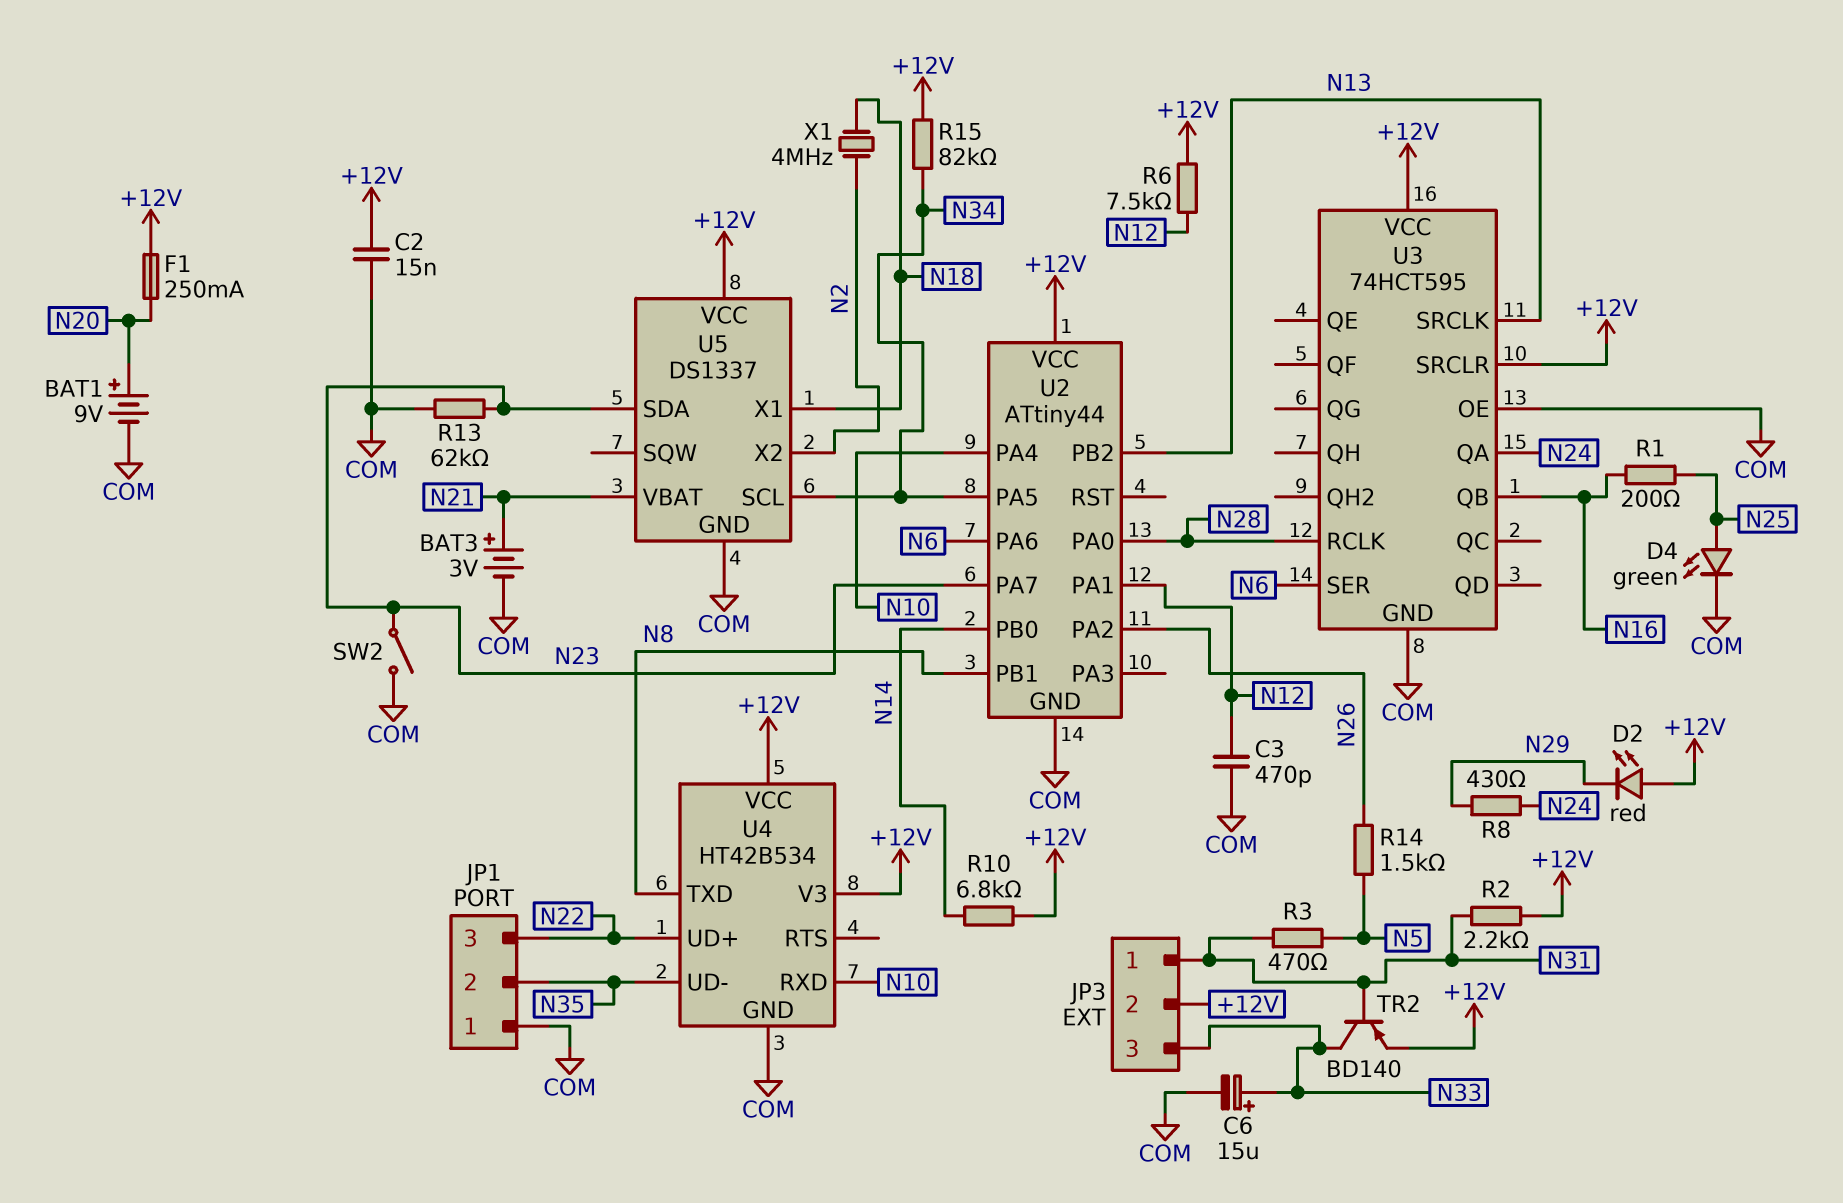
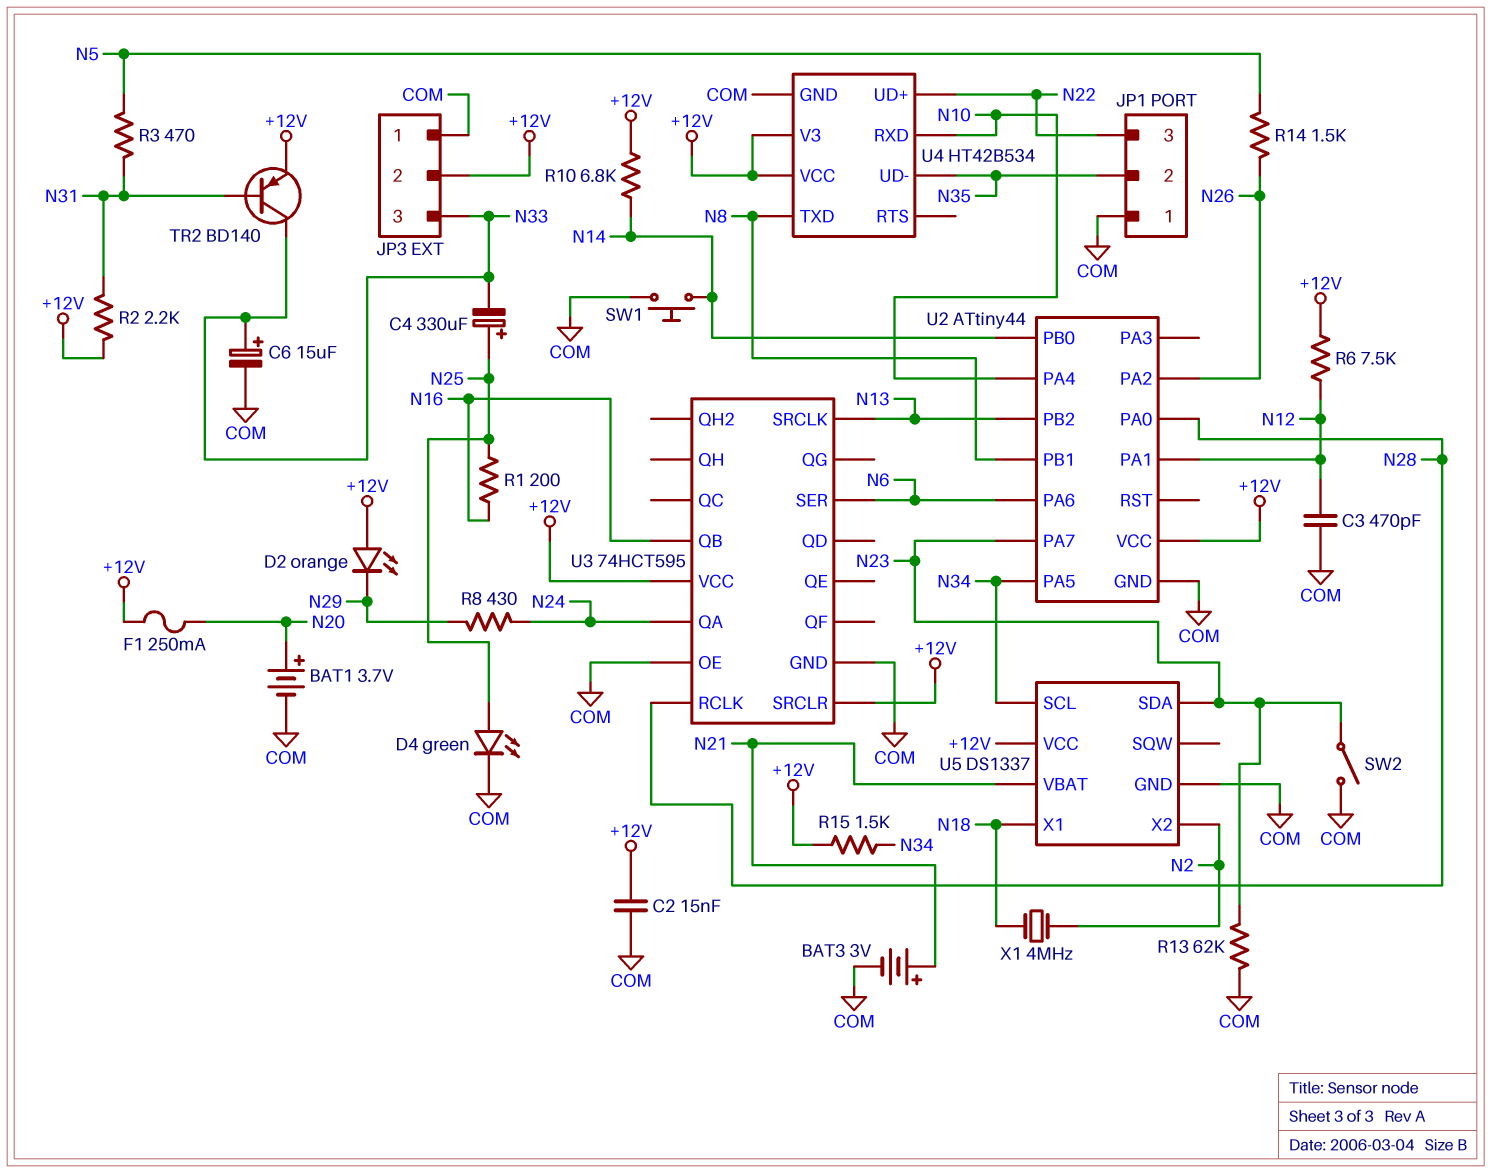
BAT1: 9V (plus N20, minus COM) -> 3.7V (plus N20, minus COM)
C4: none -> 330uF (plus N25, minus N33)
D2: LED red (A +12V, K N29) -> LED orange (A +12V, K N29)
JP3 pin 1: N31 -> COM
R15: 82k (+12V, N34) -> 1.5k (+12V, N34)
SW1: none -> button (COM, N14)

